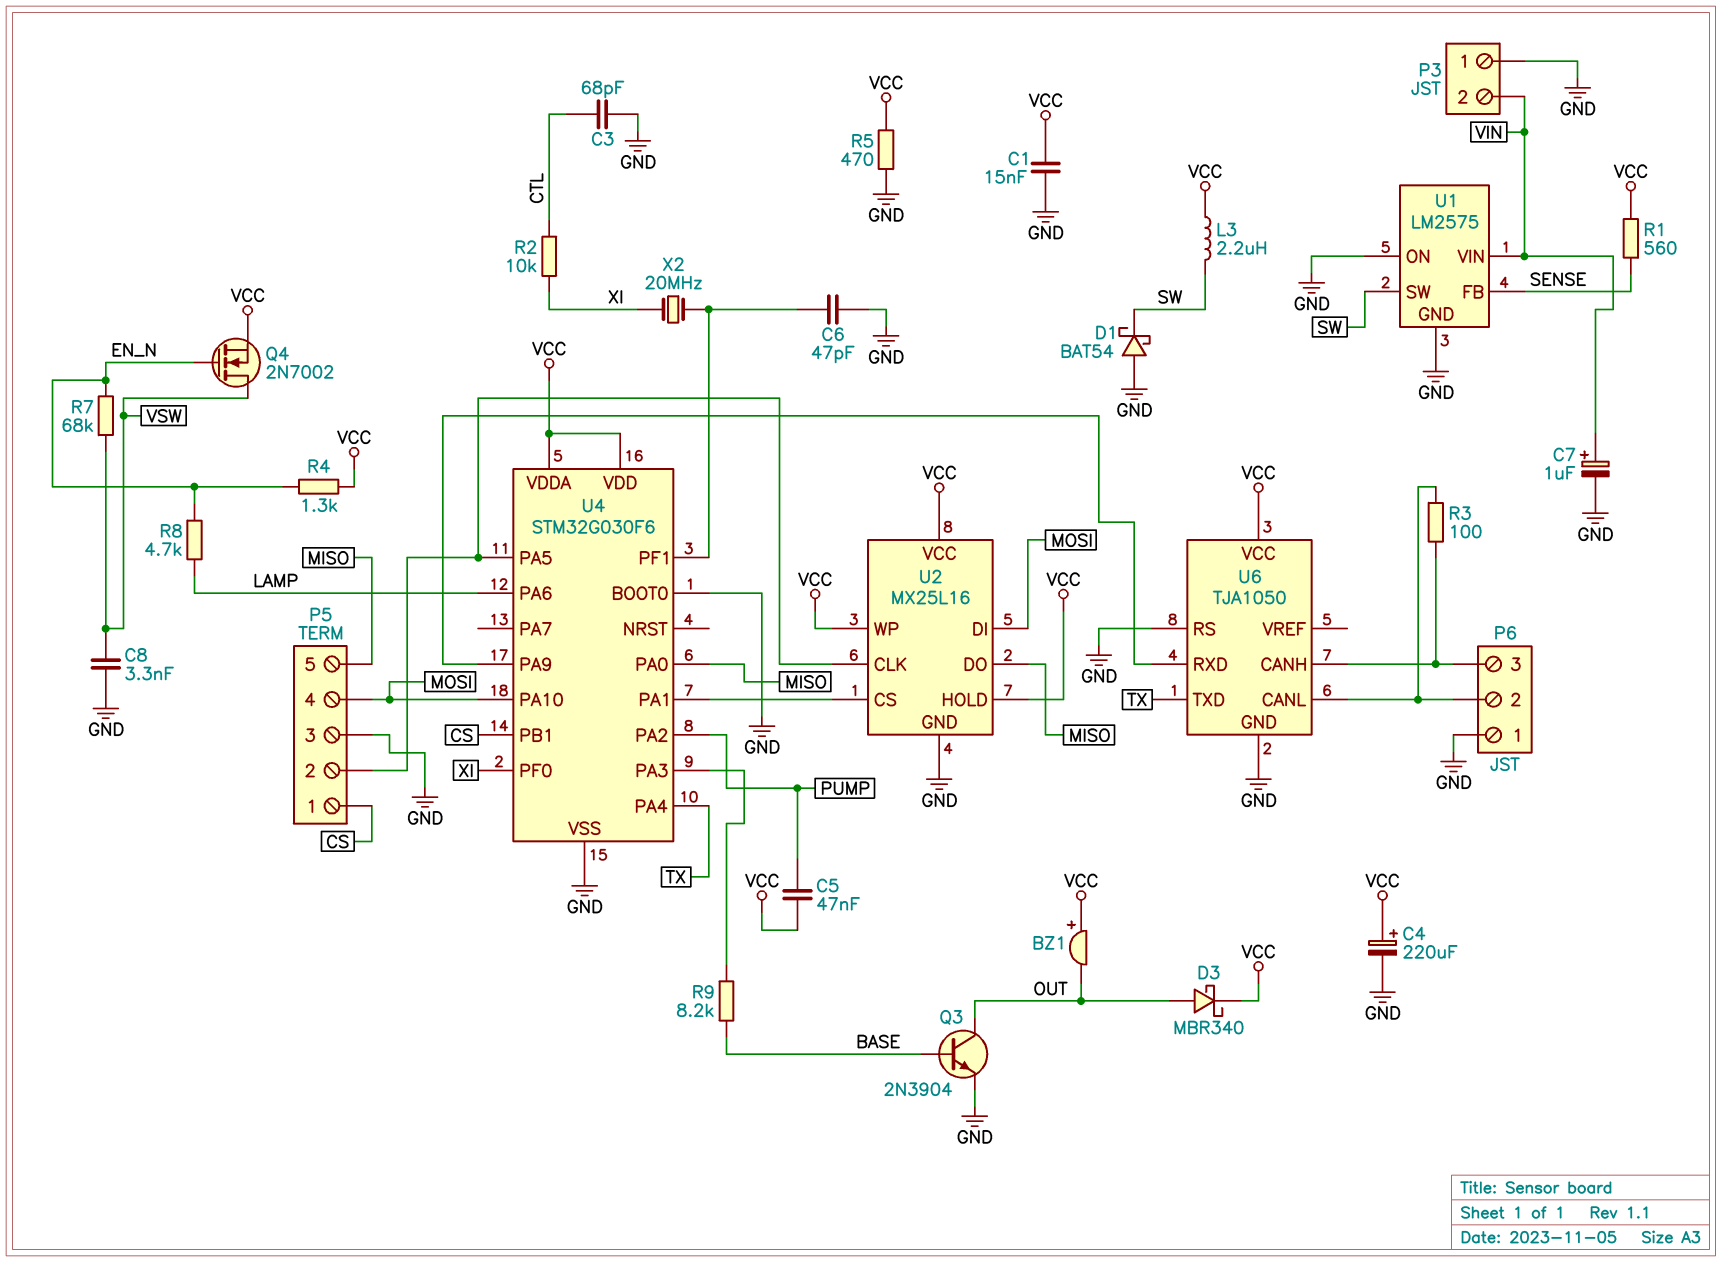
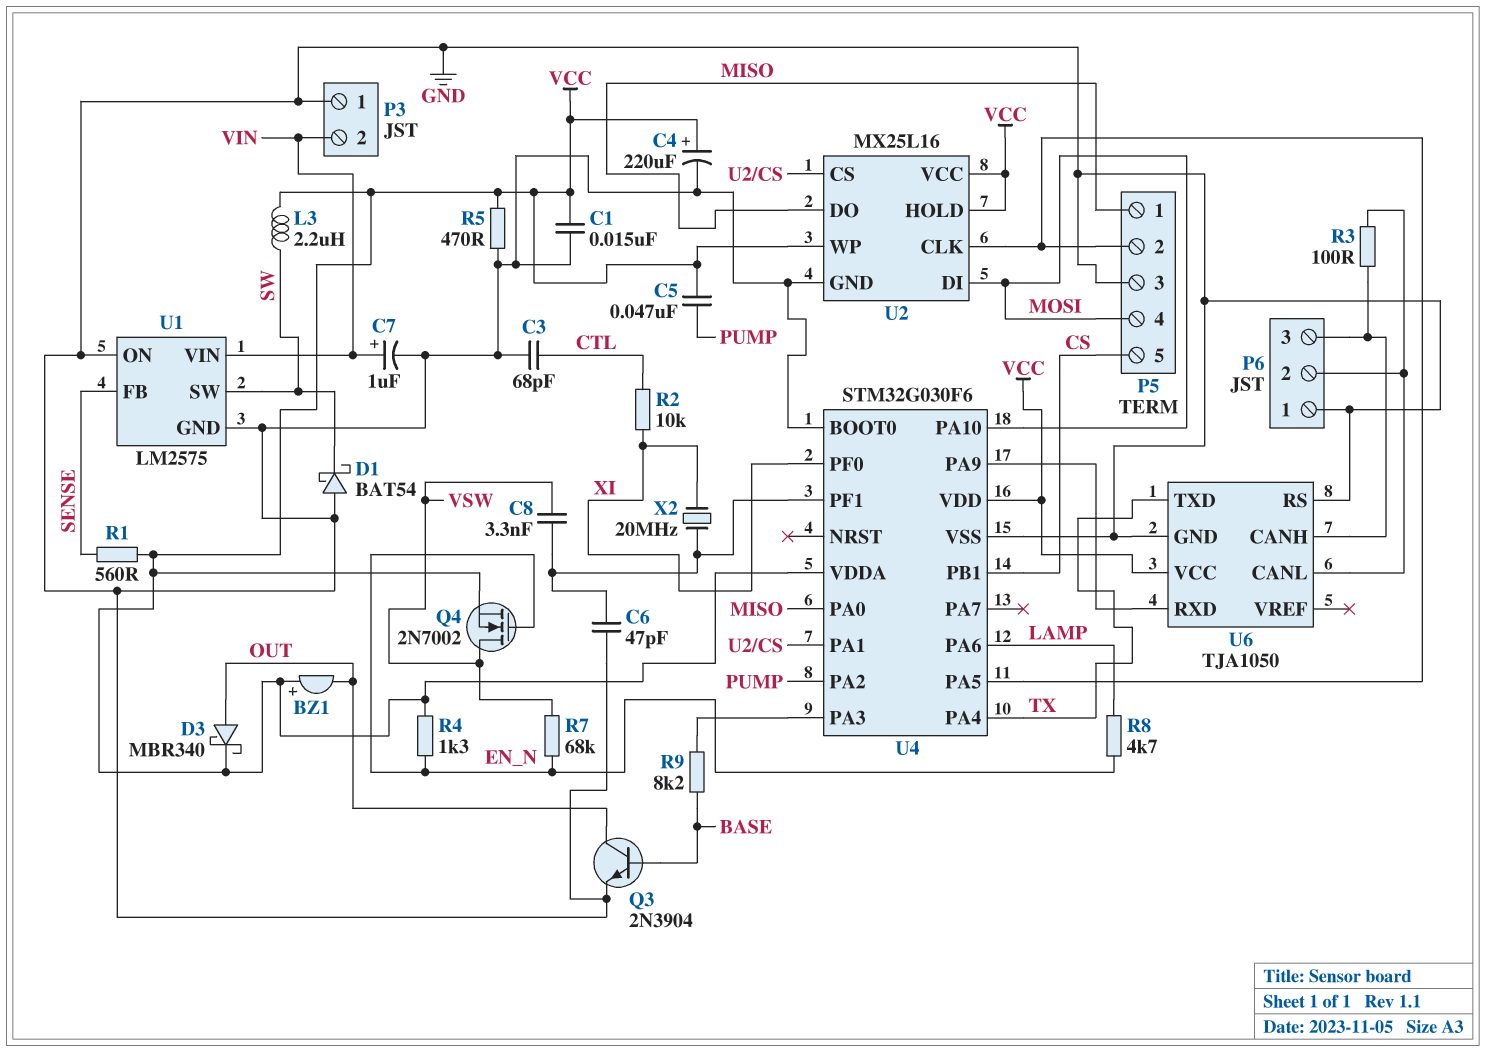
C8: 3.3nF (GND, VSW) -> 3.3nF (U4/PF1, VSW)
P5 pin 1: CS -> MISO
P5 pin 5: MISO -> CS

